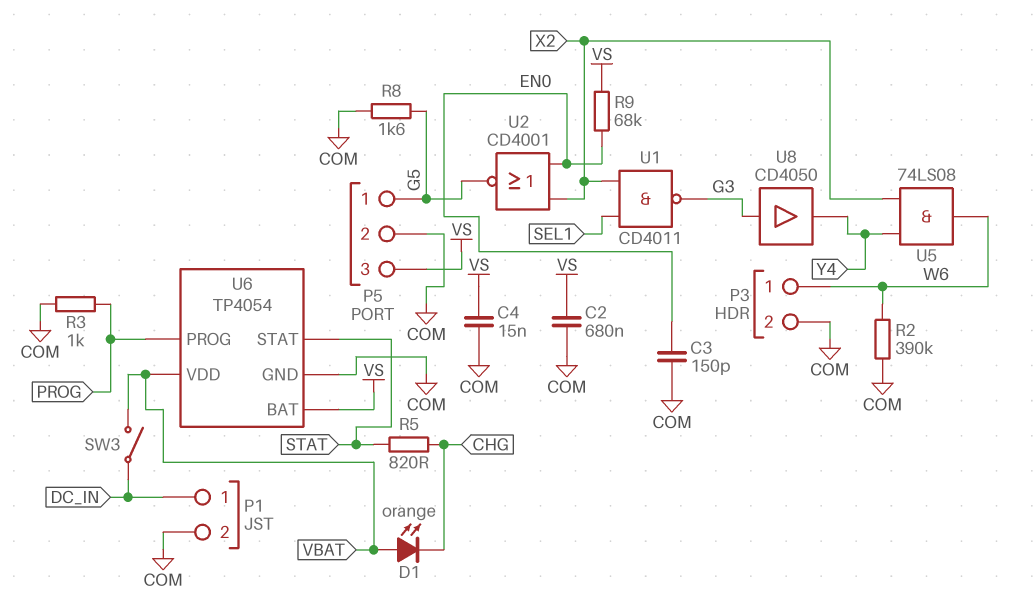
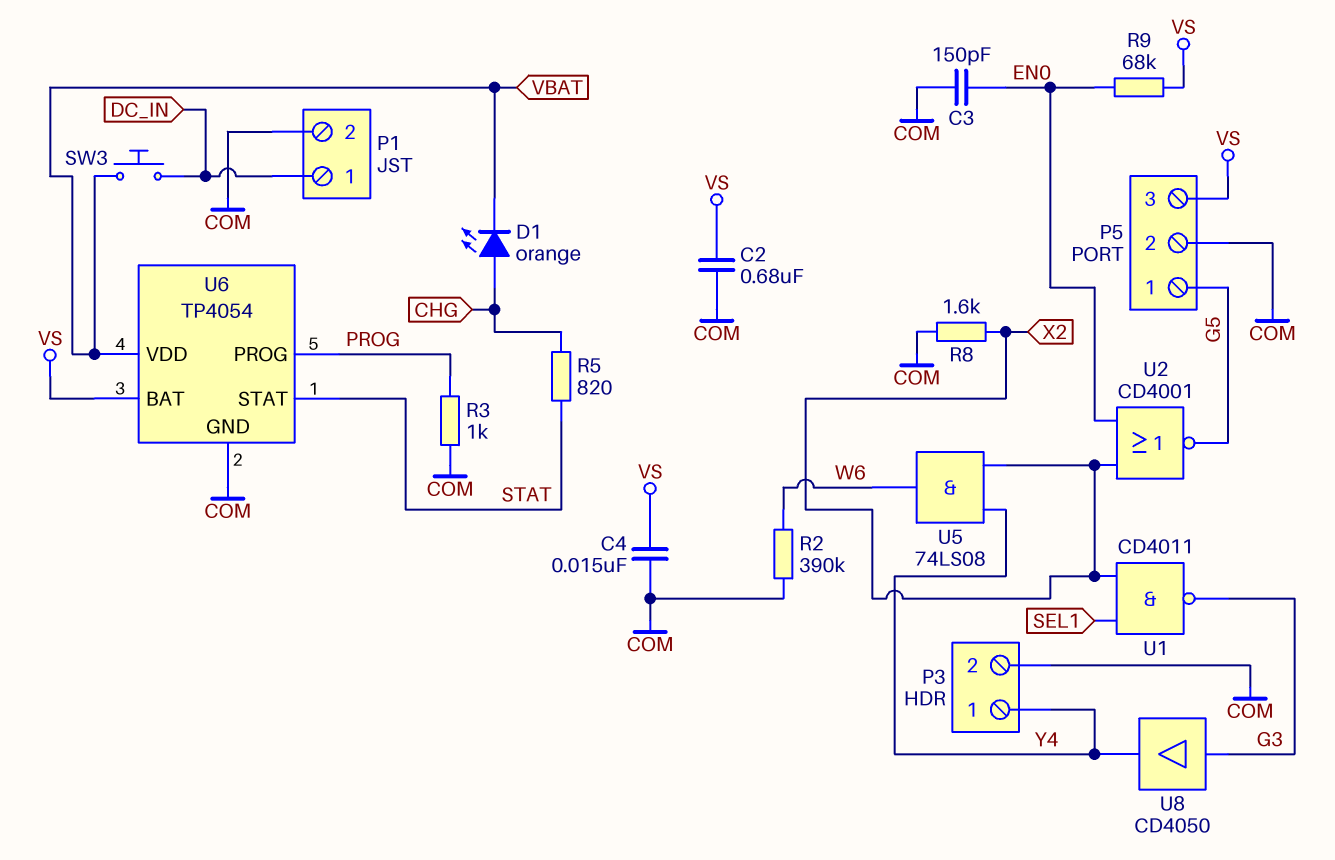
D1: LED orange (A VBAT, K CHG) -> LED orange (A CHG, K VBAT)
P3 pin 1: W6 -> Y4
R8: 1.6k (COM, G5) -> 1.6k (COM, X2)
SW3: switch (DC_IN, VBAT) -> button (DC_IN, VBAT)

